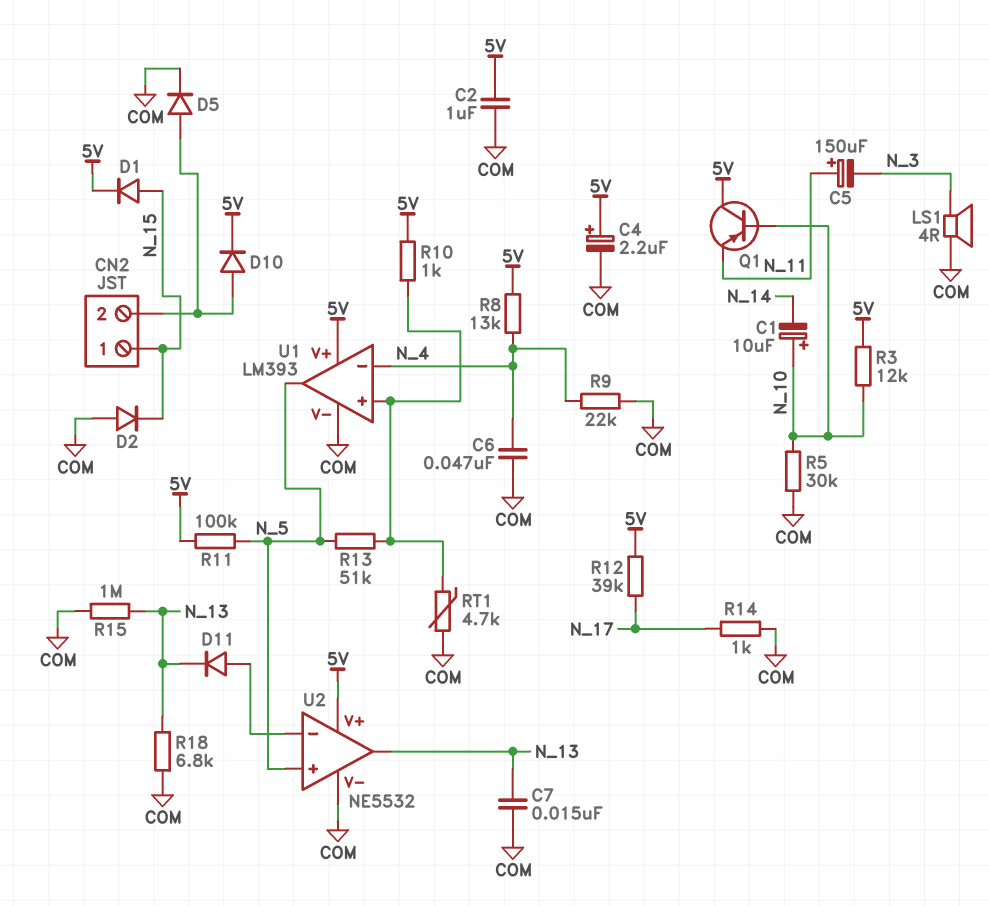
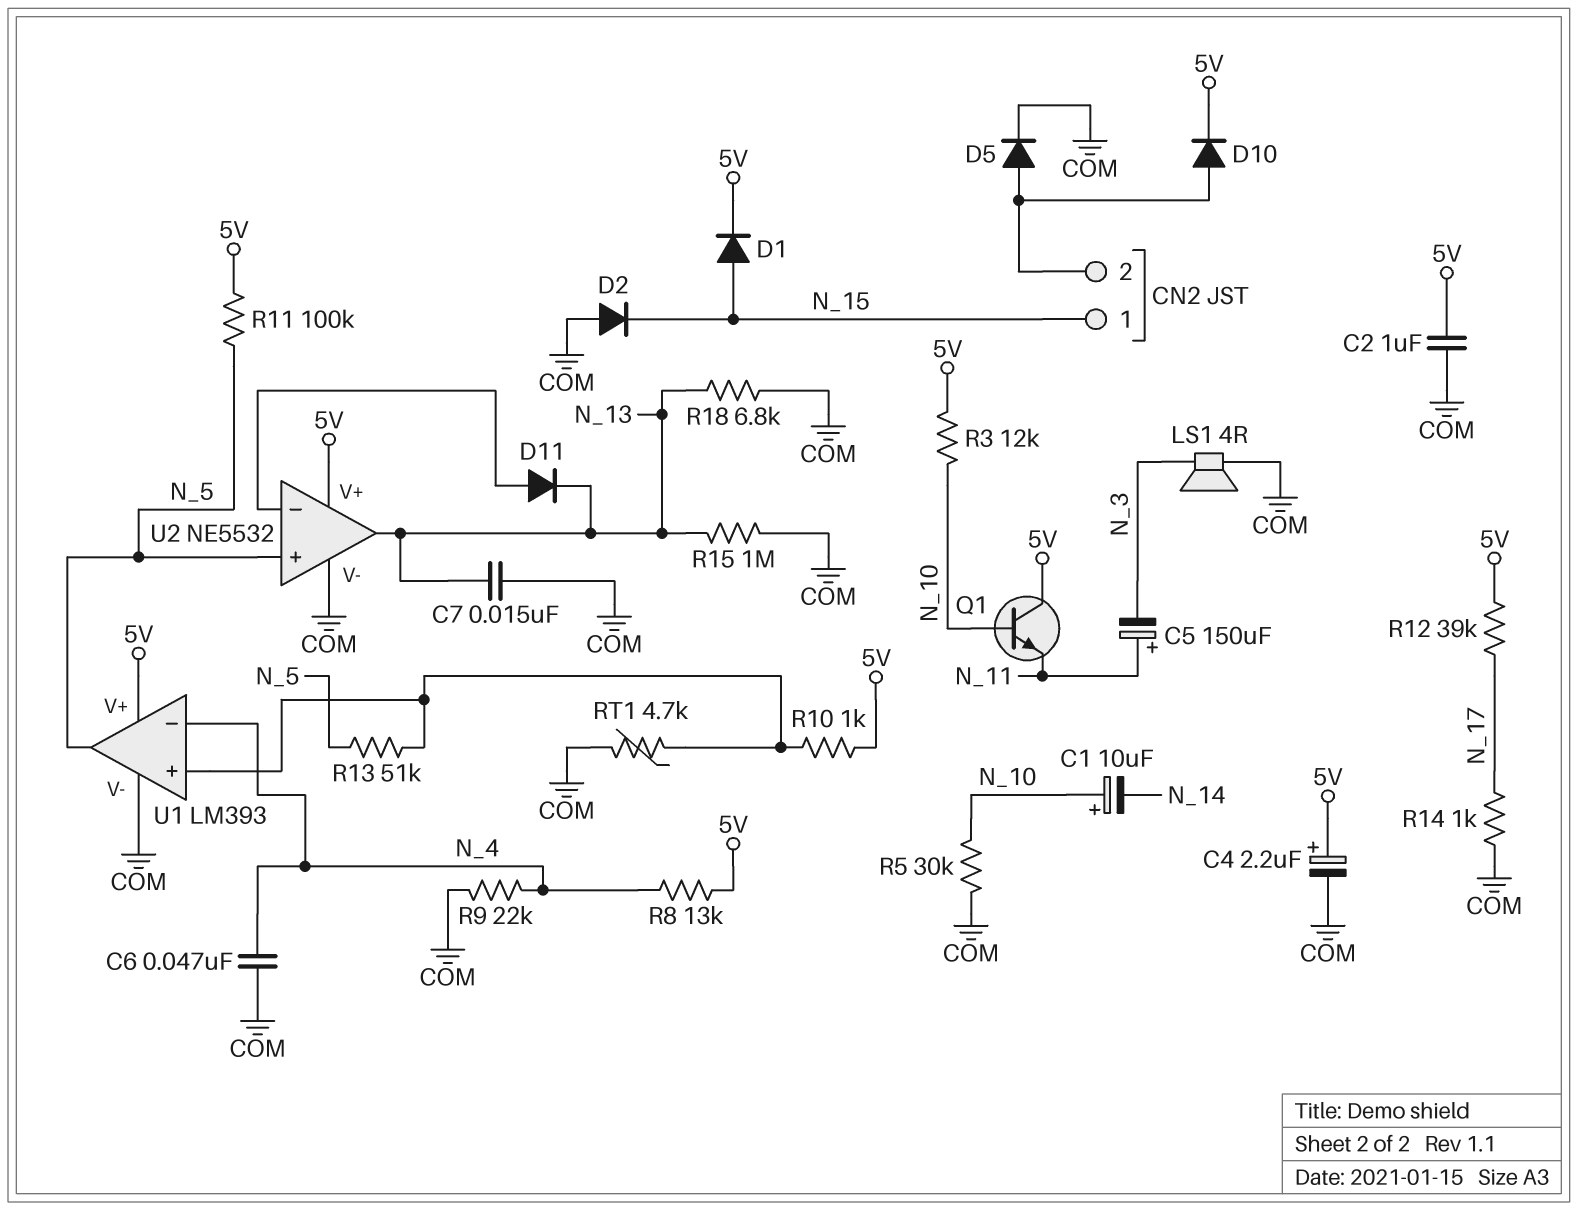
Q1: PNP (B N_10, C 5V, E N_11) -> NPN (B N_10, C 5V, E N_11)

